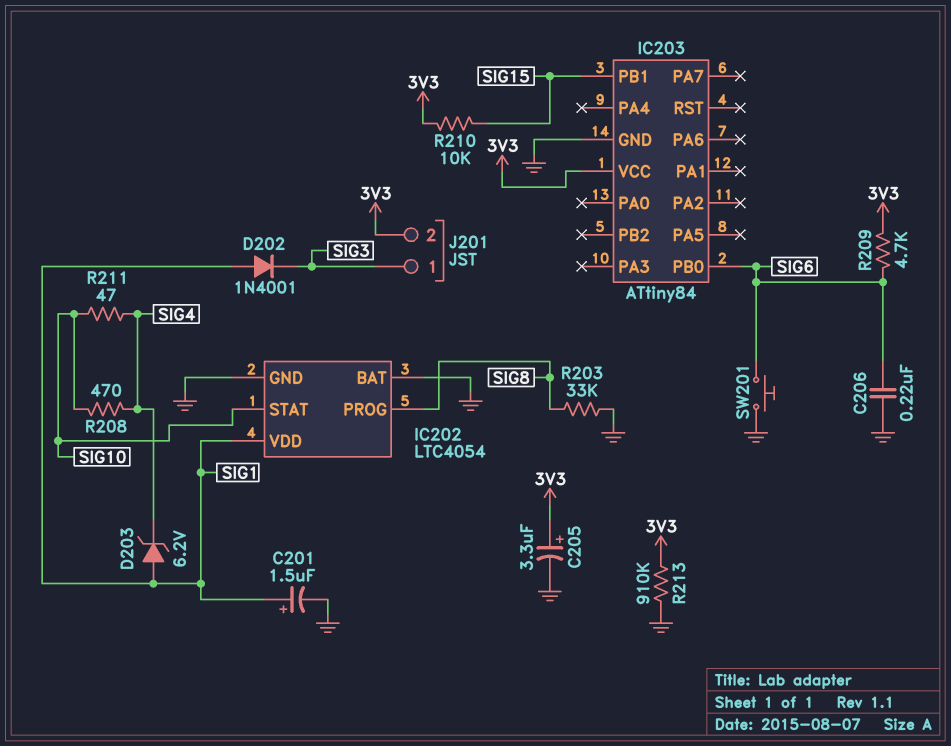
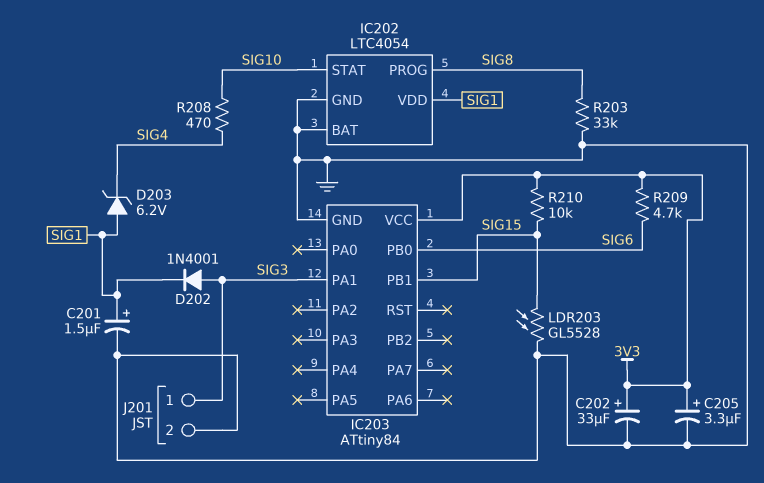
C202: none -> 33uF (plus 3V3, minus GND)
C206: 220nF (GND, SIG6) -> none
D202: diode 1N4001 (A SIG1, K SIG3) -> diode 1N4001 (A SIG3, K SIG1)
IC203 pin PA1: none -> SIG3
J201 pin 2: 3V3 -> GND
LDR203: none -> GL5528 (GND, SIG15)
R211: 47 (SIG4, SIG10) -> none
R213: 910k (3V3, GND) -> none
SW201: button (GND, SIG6) -> none

